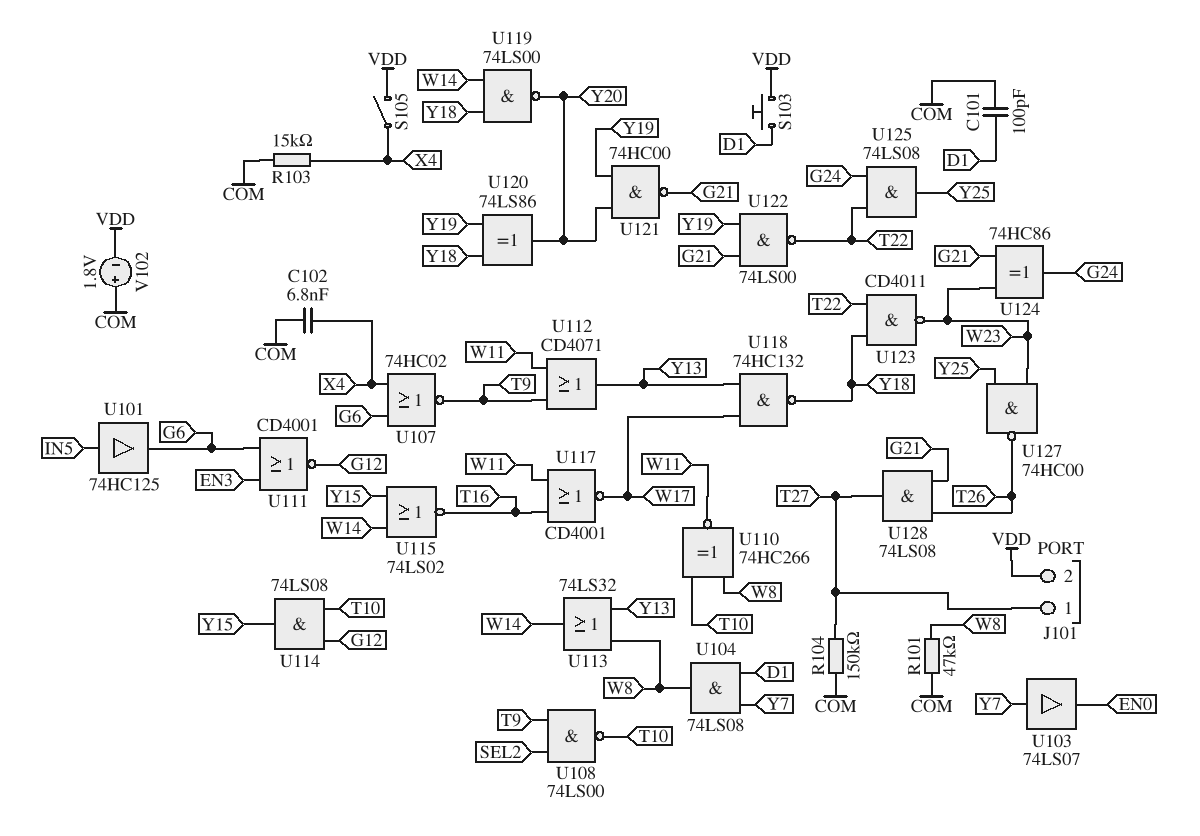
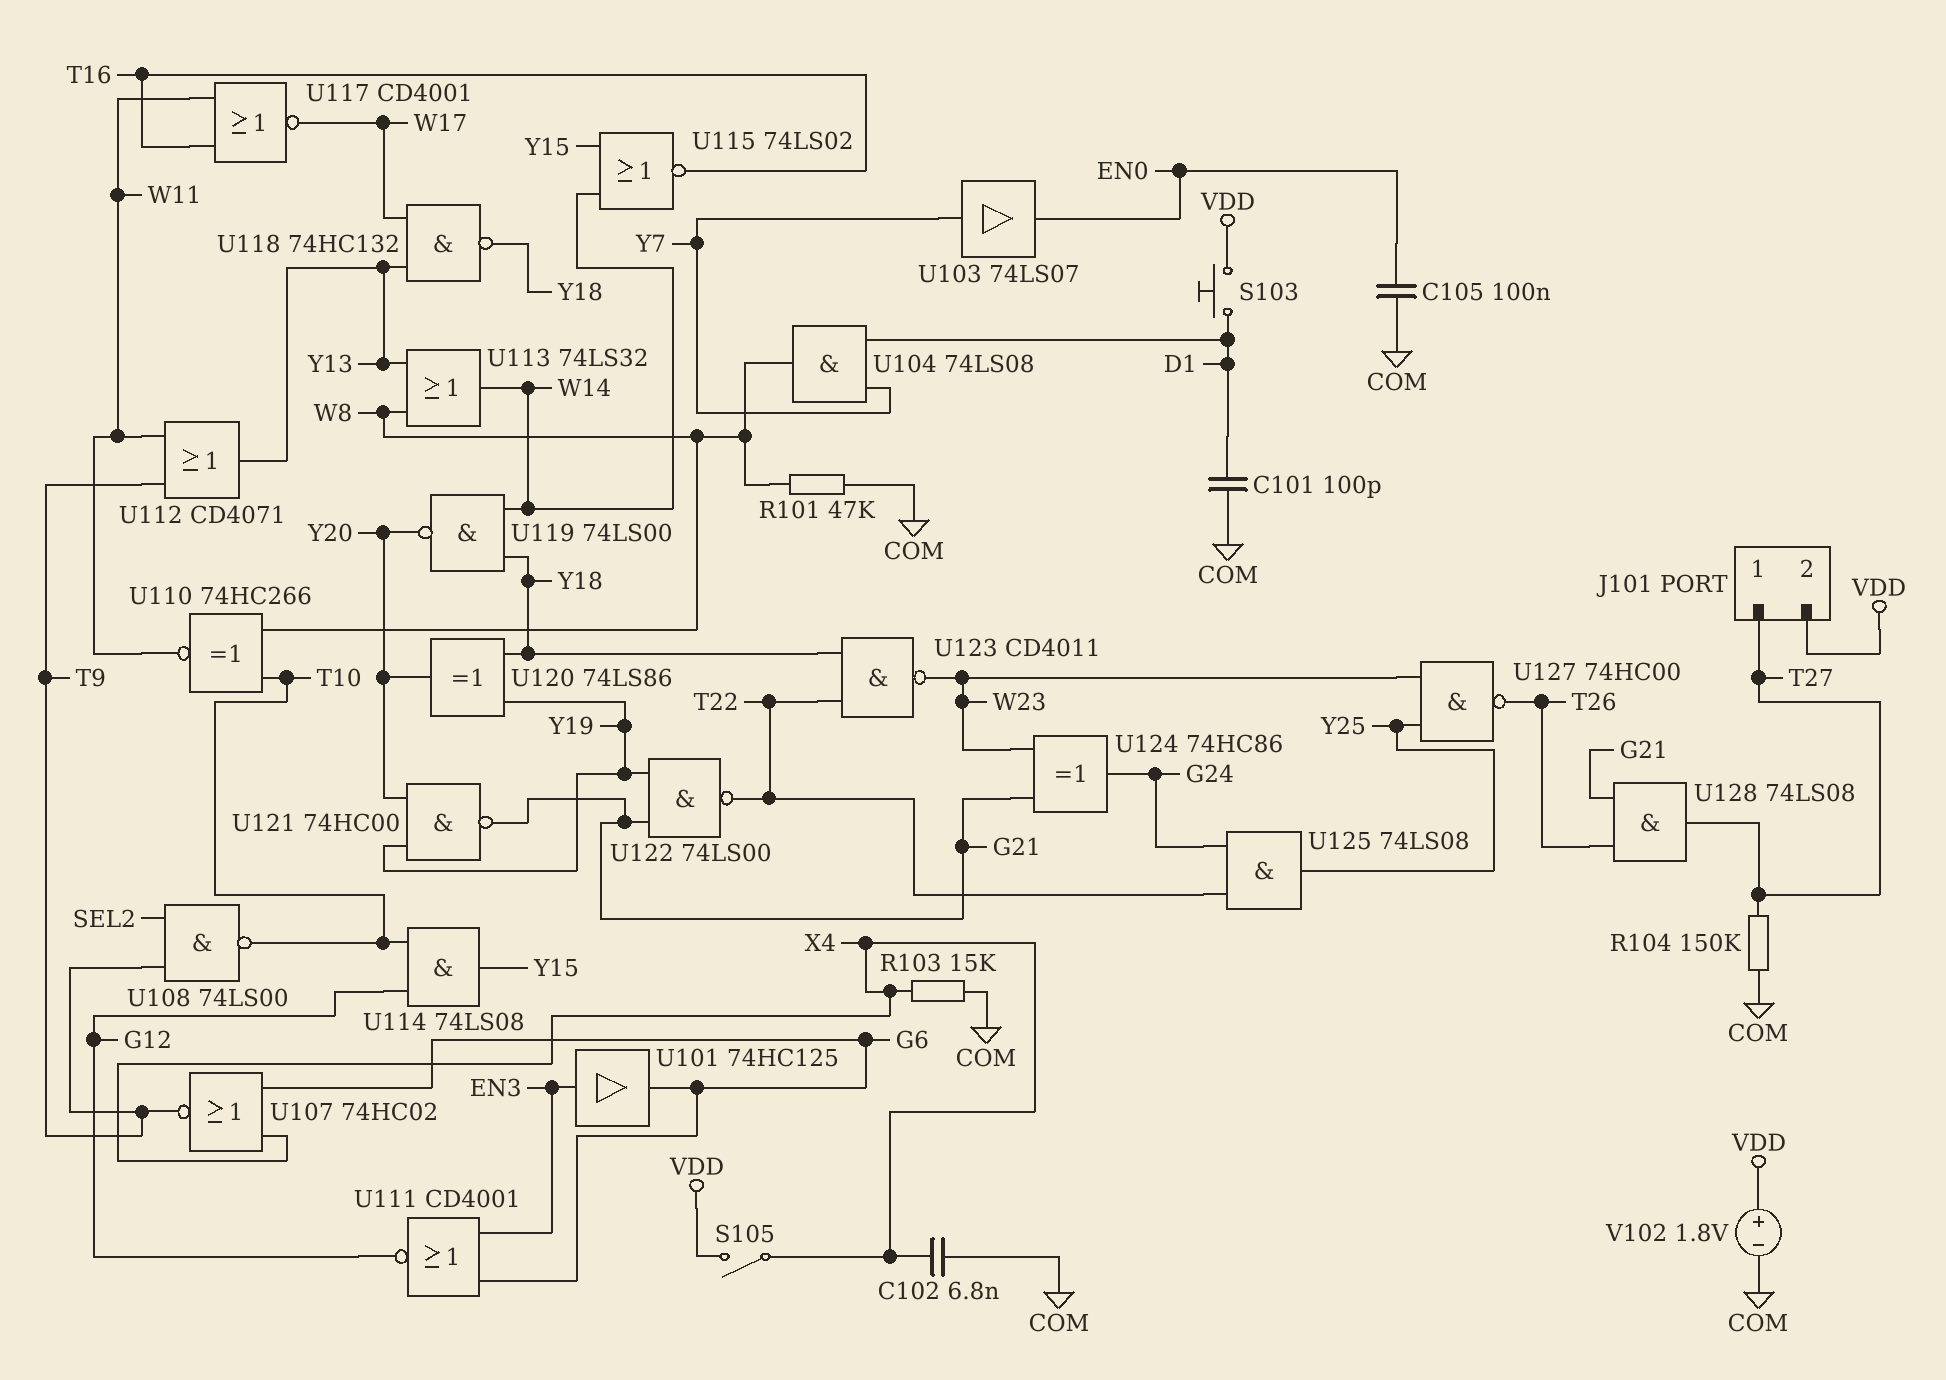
C105: none -> 100nF (COM, EN0)
U101: buffer 74HC125 (in IN5, out G6) -> buffer 74HC125 (in EN3, out G6)
V102: 1.8V (plus COM, minus VDD) -> 1.8V (plus VDD, minus COM)

